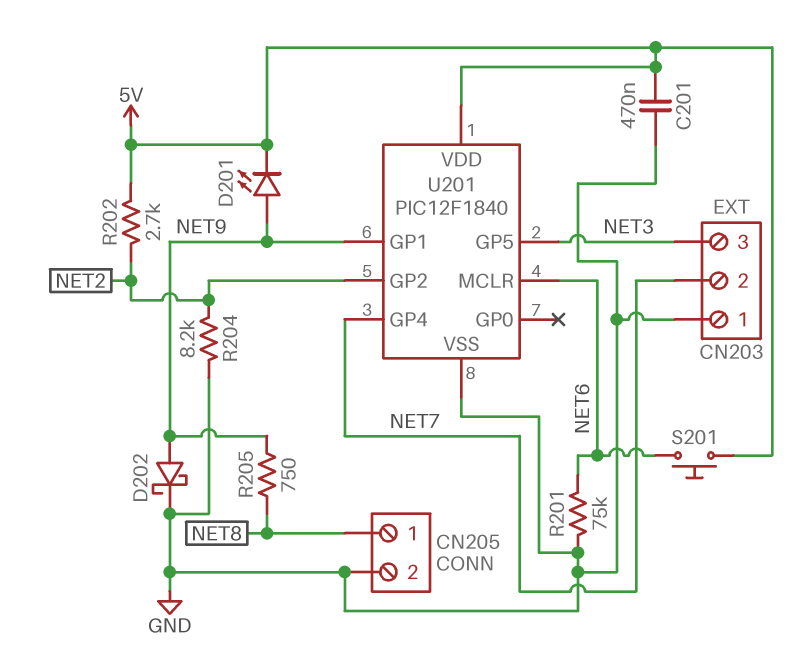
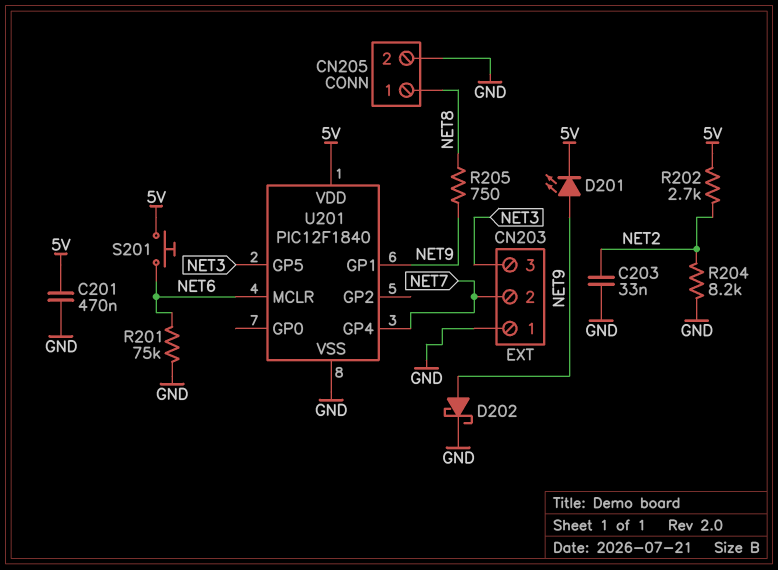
C203: none -> 33nF (GND, NET2)
U201 pin GP2: NET2 -> none

